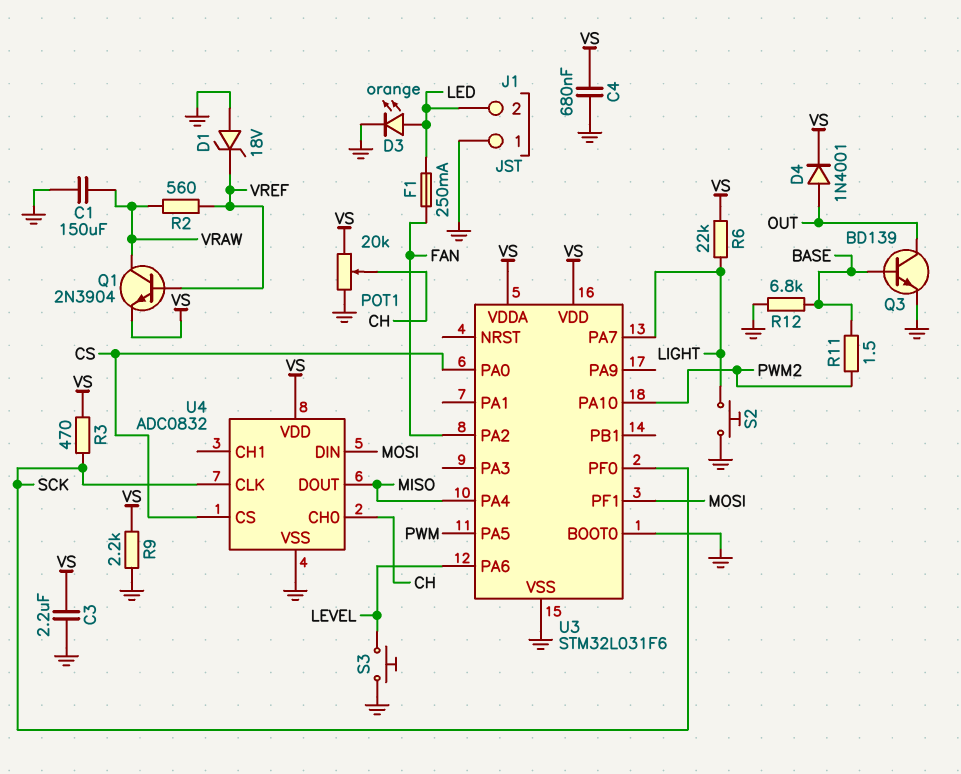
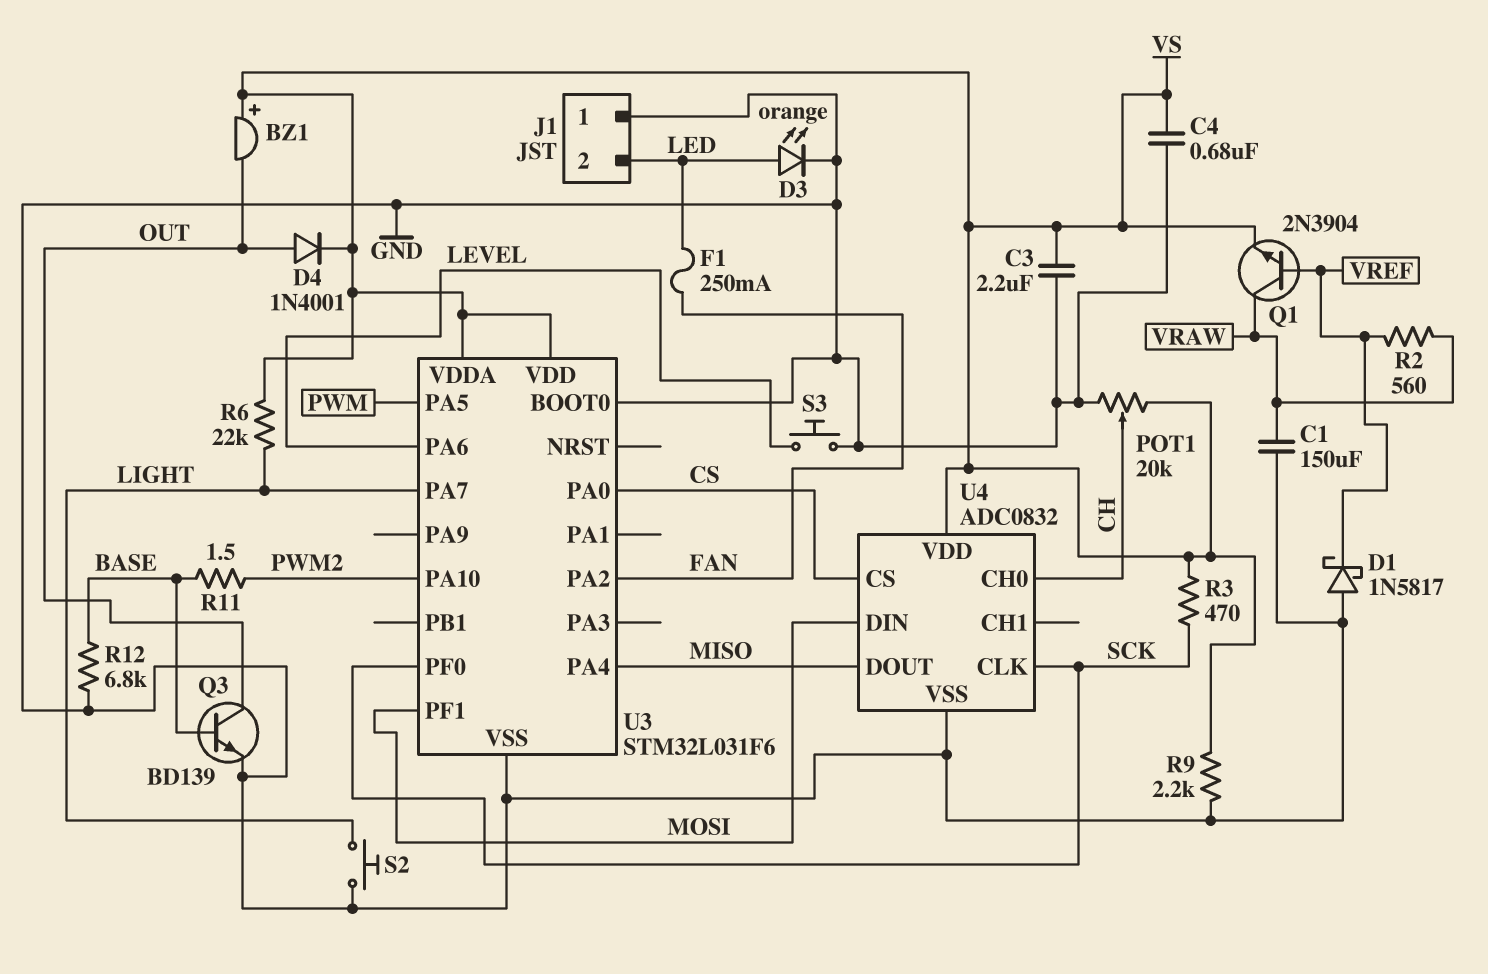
BZ1: none -> buzzer (plus VS, minus OUT)
D1: zener 18V (A GND, K VREF) -> schottky 1N5817 (A GND, K VREF)

